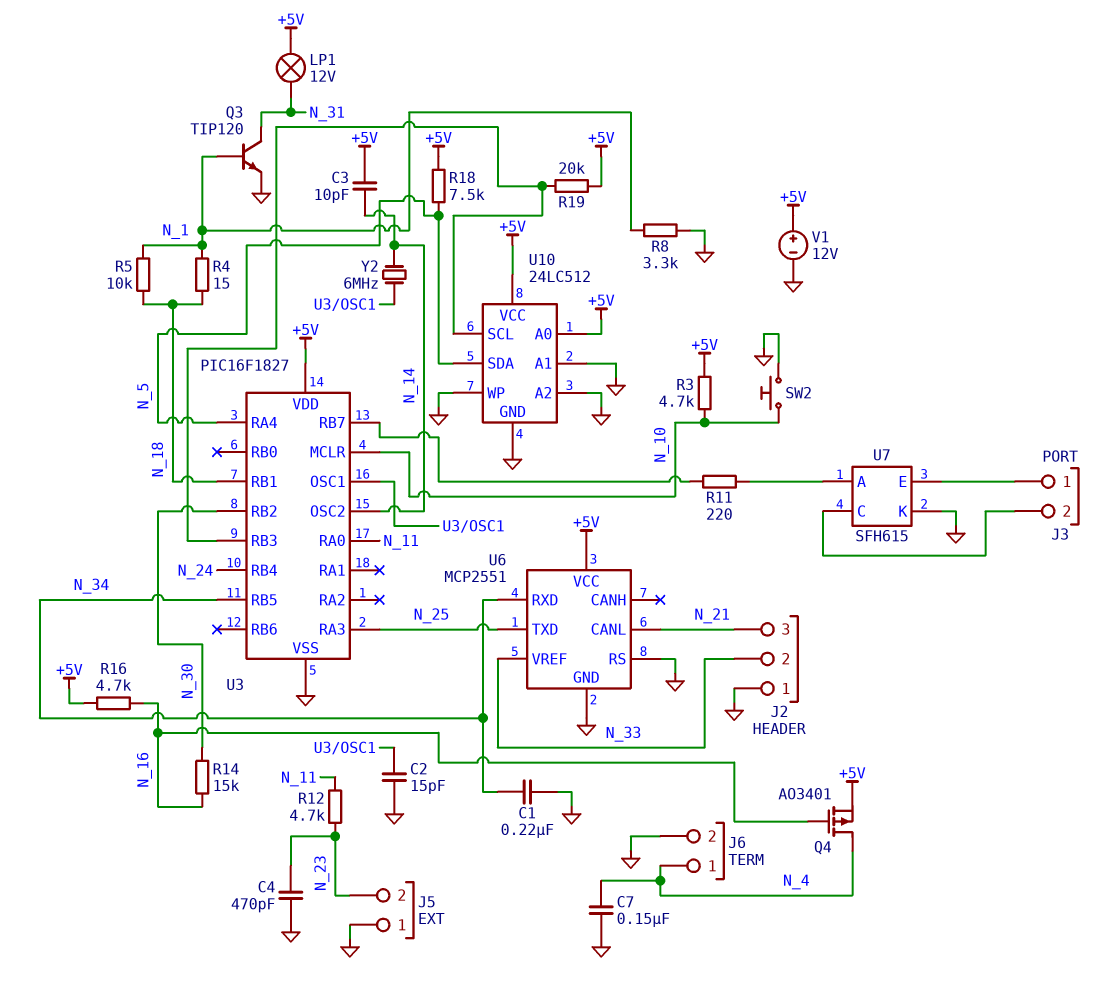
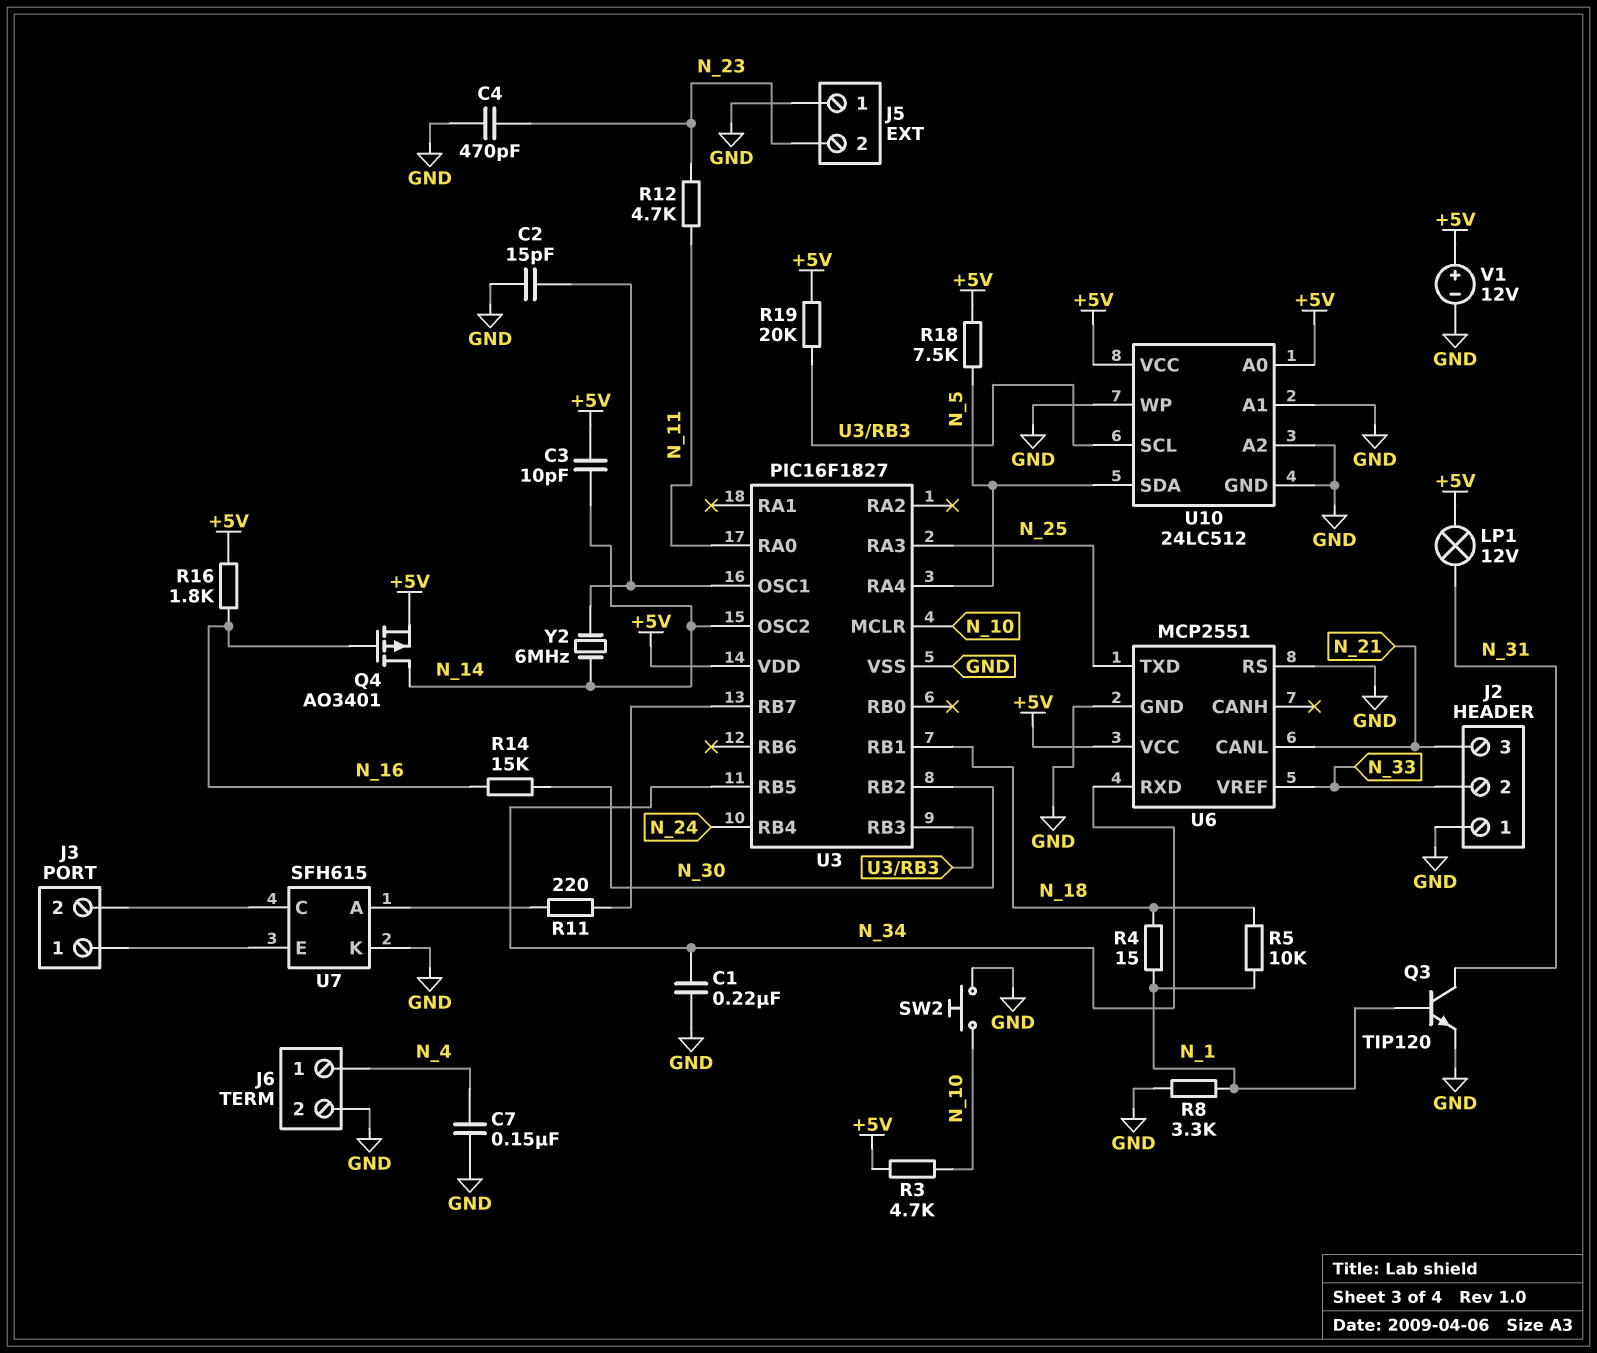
Q4: PMOS AO3401 (G N_16, D N_4, S +5V) -> PMOS AO3401 (G N_16, D N_14, S +5V)
R16: 4.7k (+5V, N_16) -> 1.8k (+5V, N_16)

